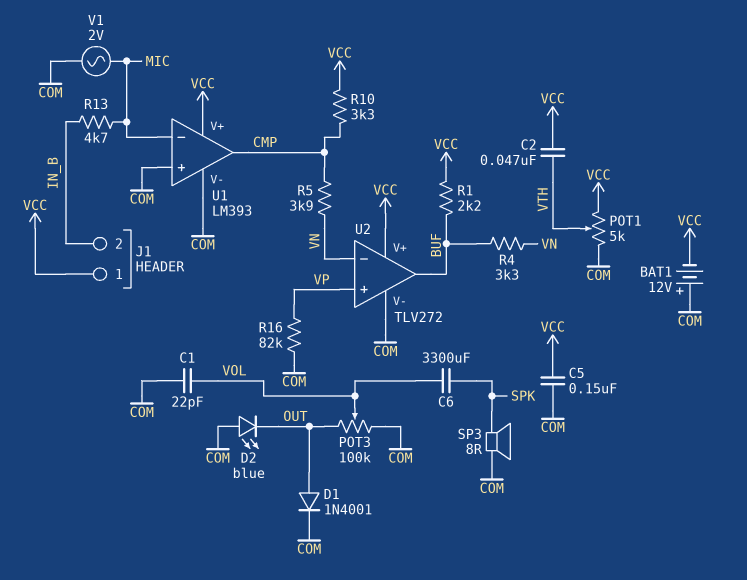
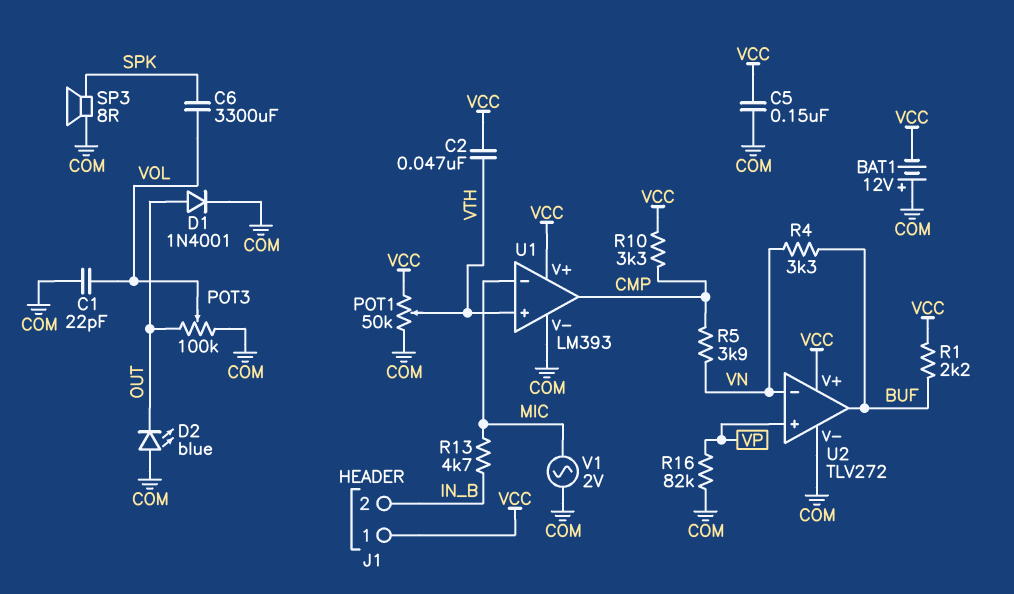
POT1: 5k (COM, VCC, wiper VTH) -> 50k (COM, VCC, wiper VTH)
U1 pin in+: COM -> VTH

